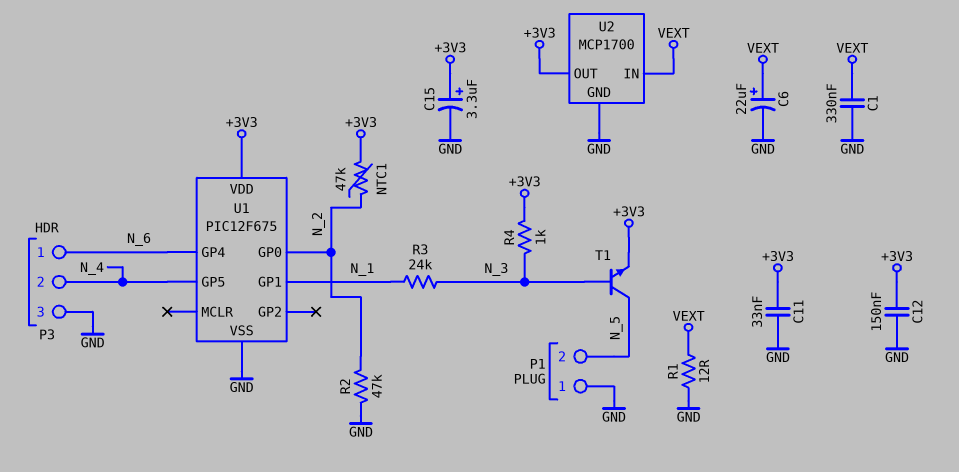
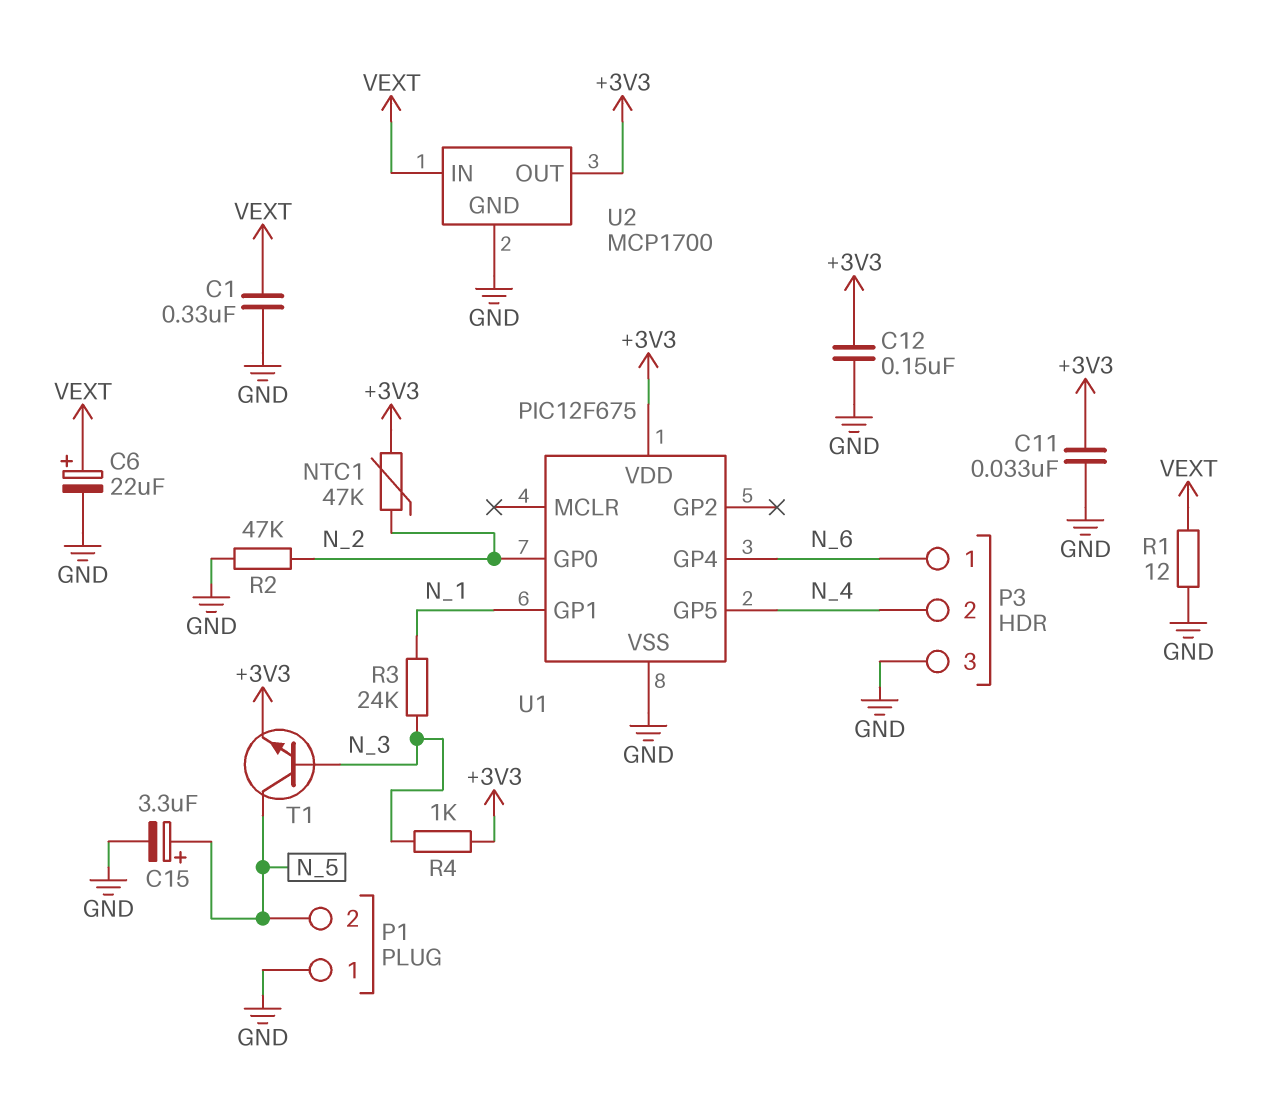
C15: 3.3uF (plus +3V3, minus GND) -> 3.3uF (plus N_5, minus GND)

